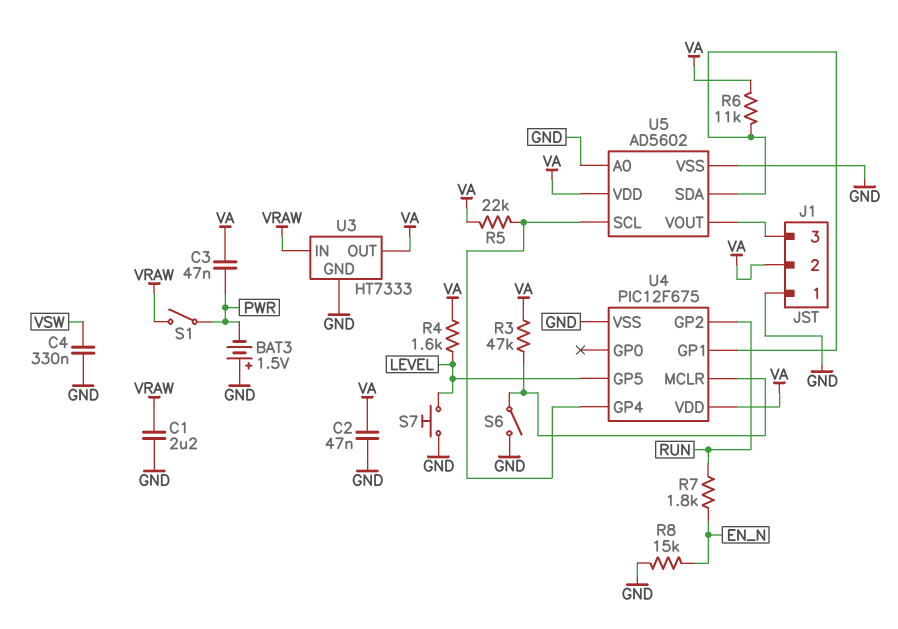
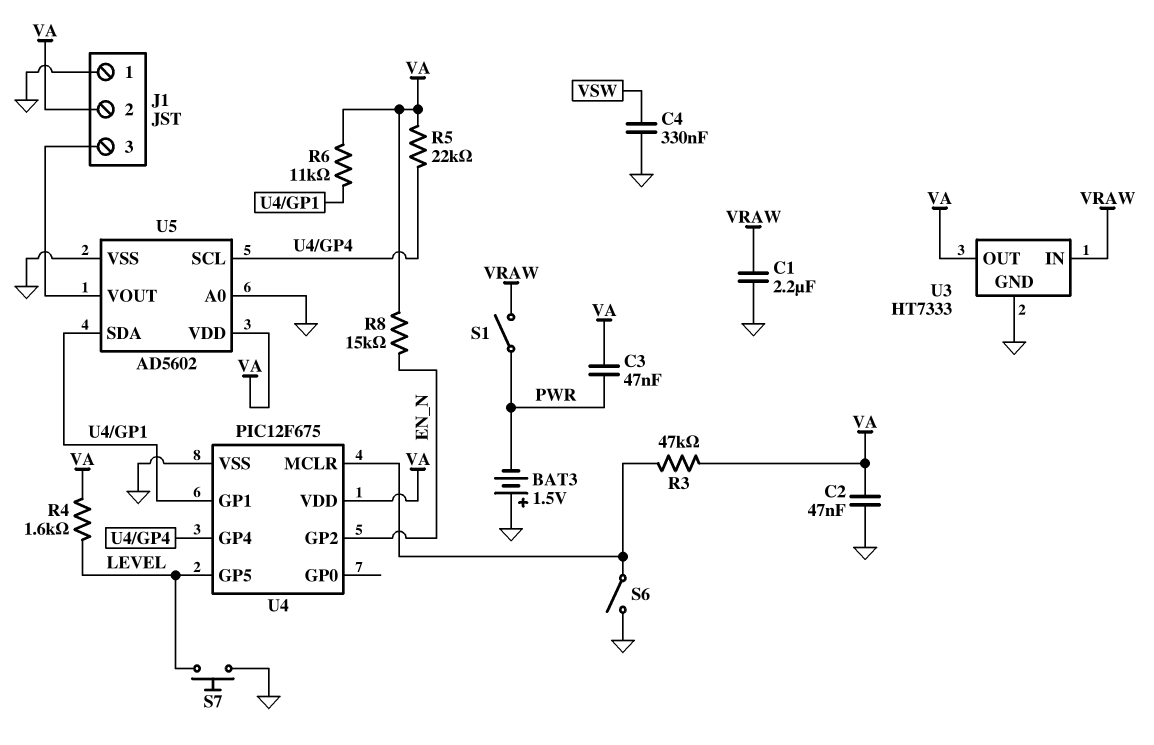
R7: 1.8k (EN_N, RUN) -> none
R8: 15k (EN_N, GND) -> 15k (EN_N, VA)
U4 pin GP2: RUN -> EN_N

